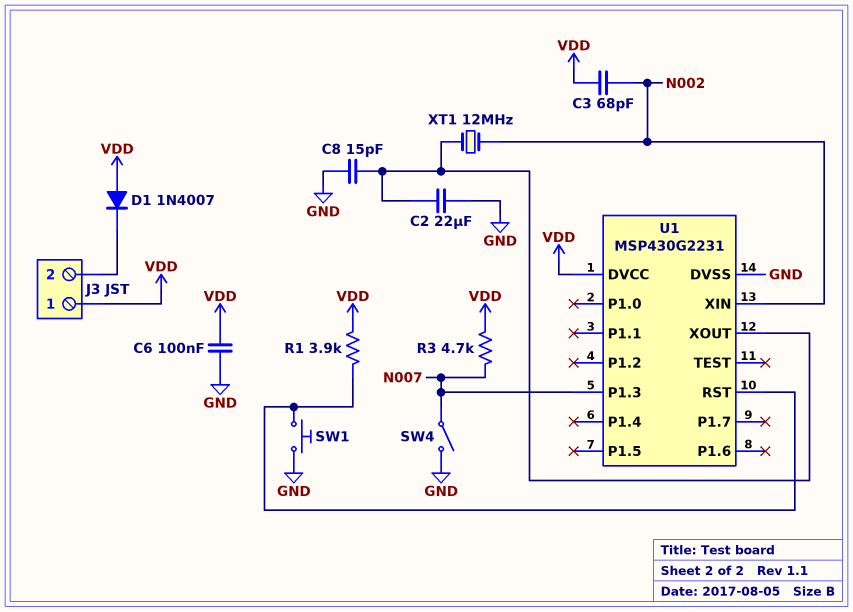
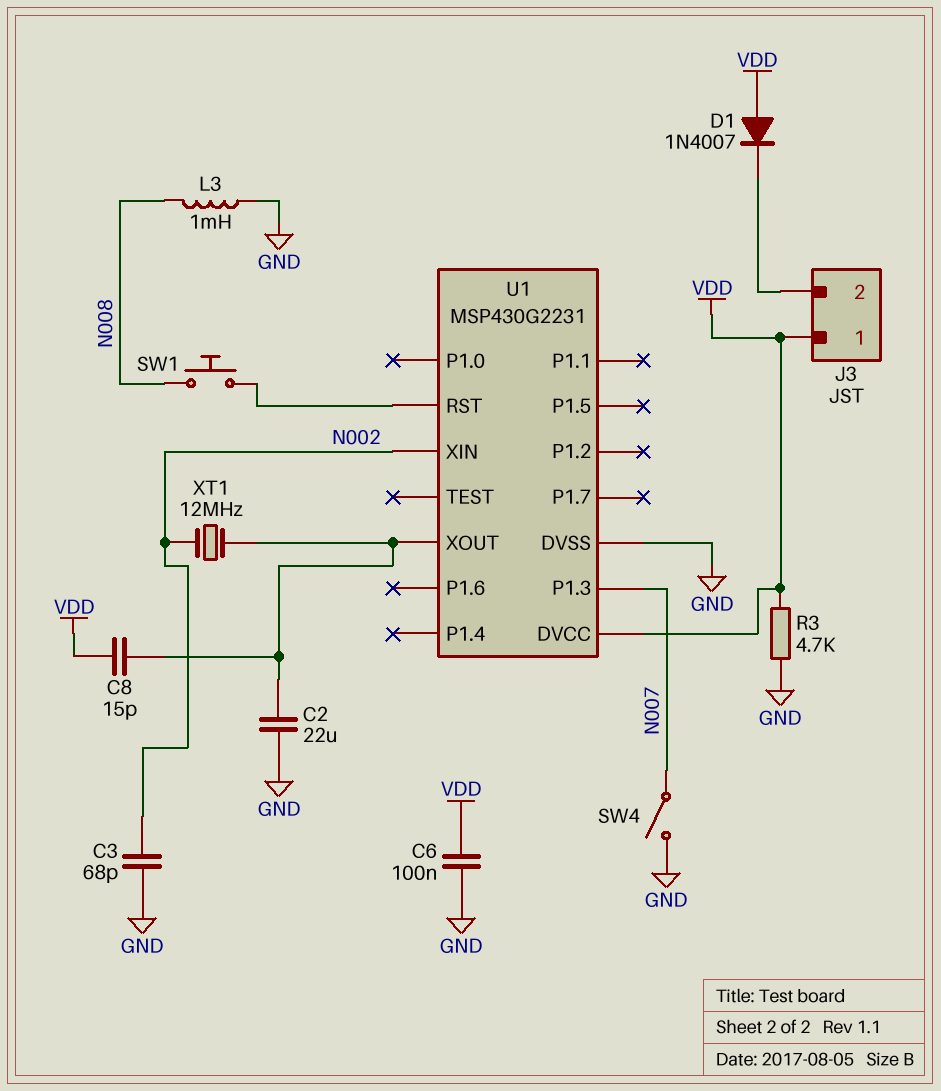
C3: 68pF (N002, VDD) -> 68pF (GND, N002)
C8: 15pF (GND, U1/XOUT) -> 15pF (U1/XOUT, VDD)
L3: none -> 1mH (GND, N008)
R1: 3.9k (U1/RST, VDD) -> none
R3: 4.7k (N007, VDD) -> 4.7k (GND, VDD)
SW1: button (GND, U1/RST) -> button (N008, U1/RST)

